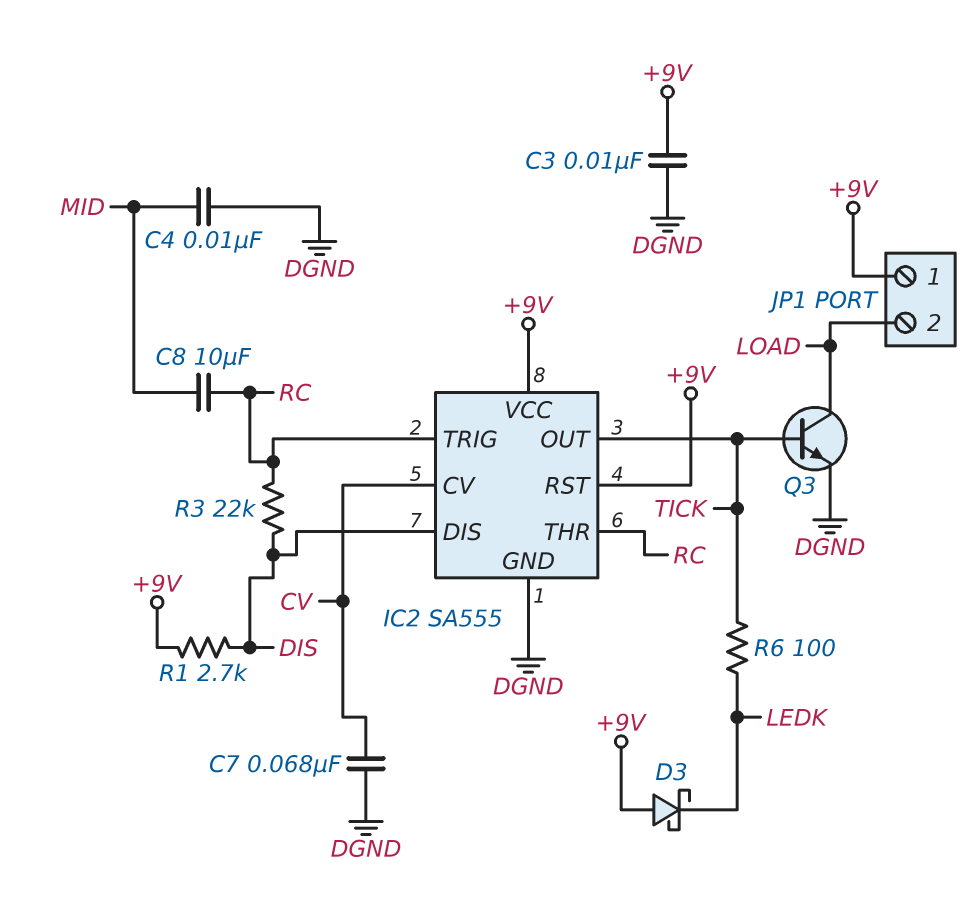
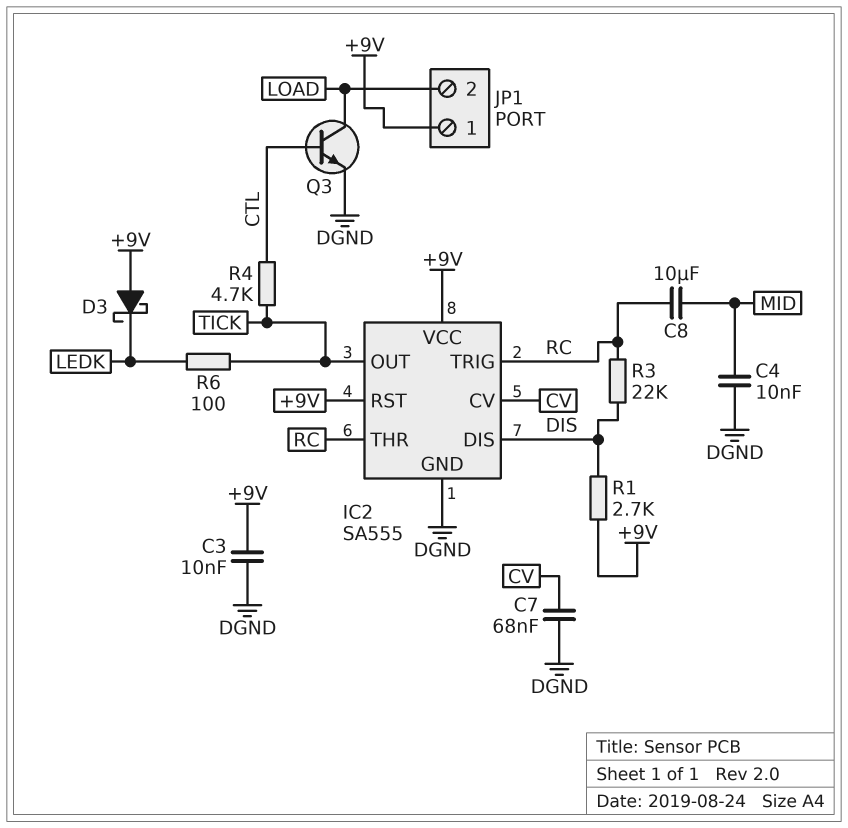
Q3: NPN (B TICK, C LOAD, E DGND) -> NPN (B CTL, C LOAD, E DGND)
R4: none -> 4.7k (CTL, TICK)

